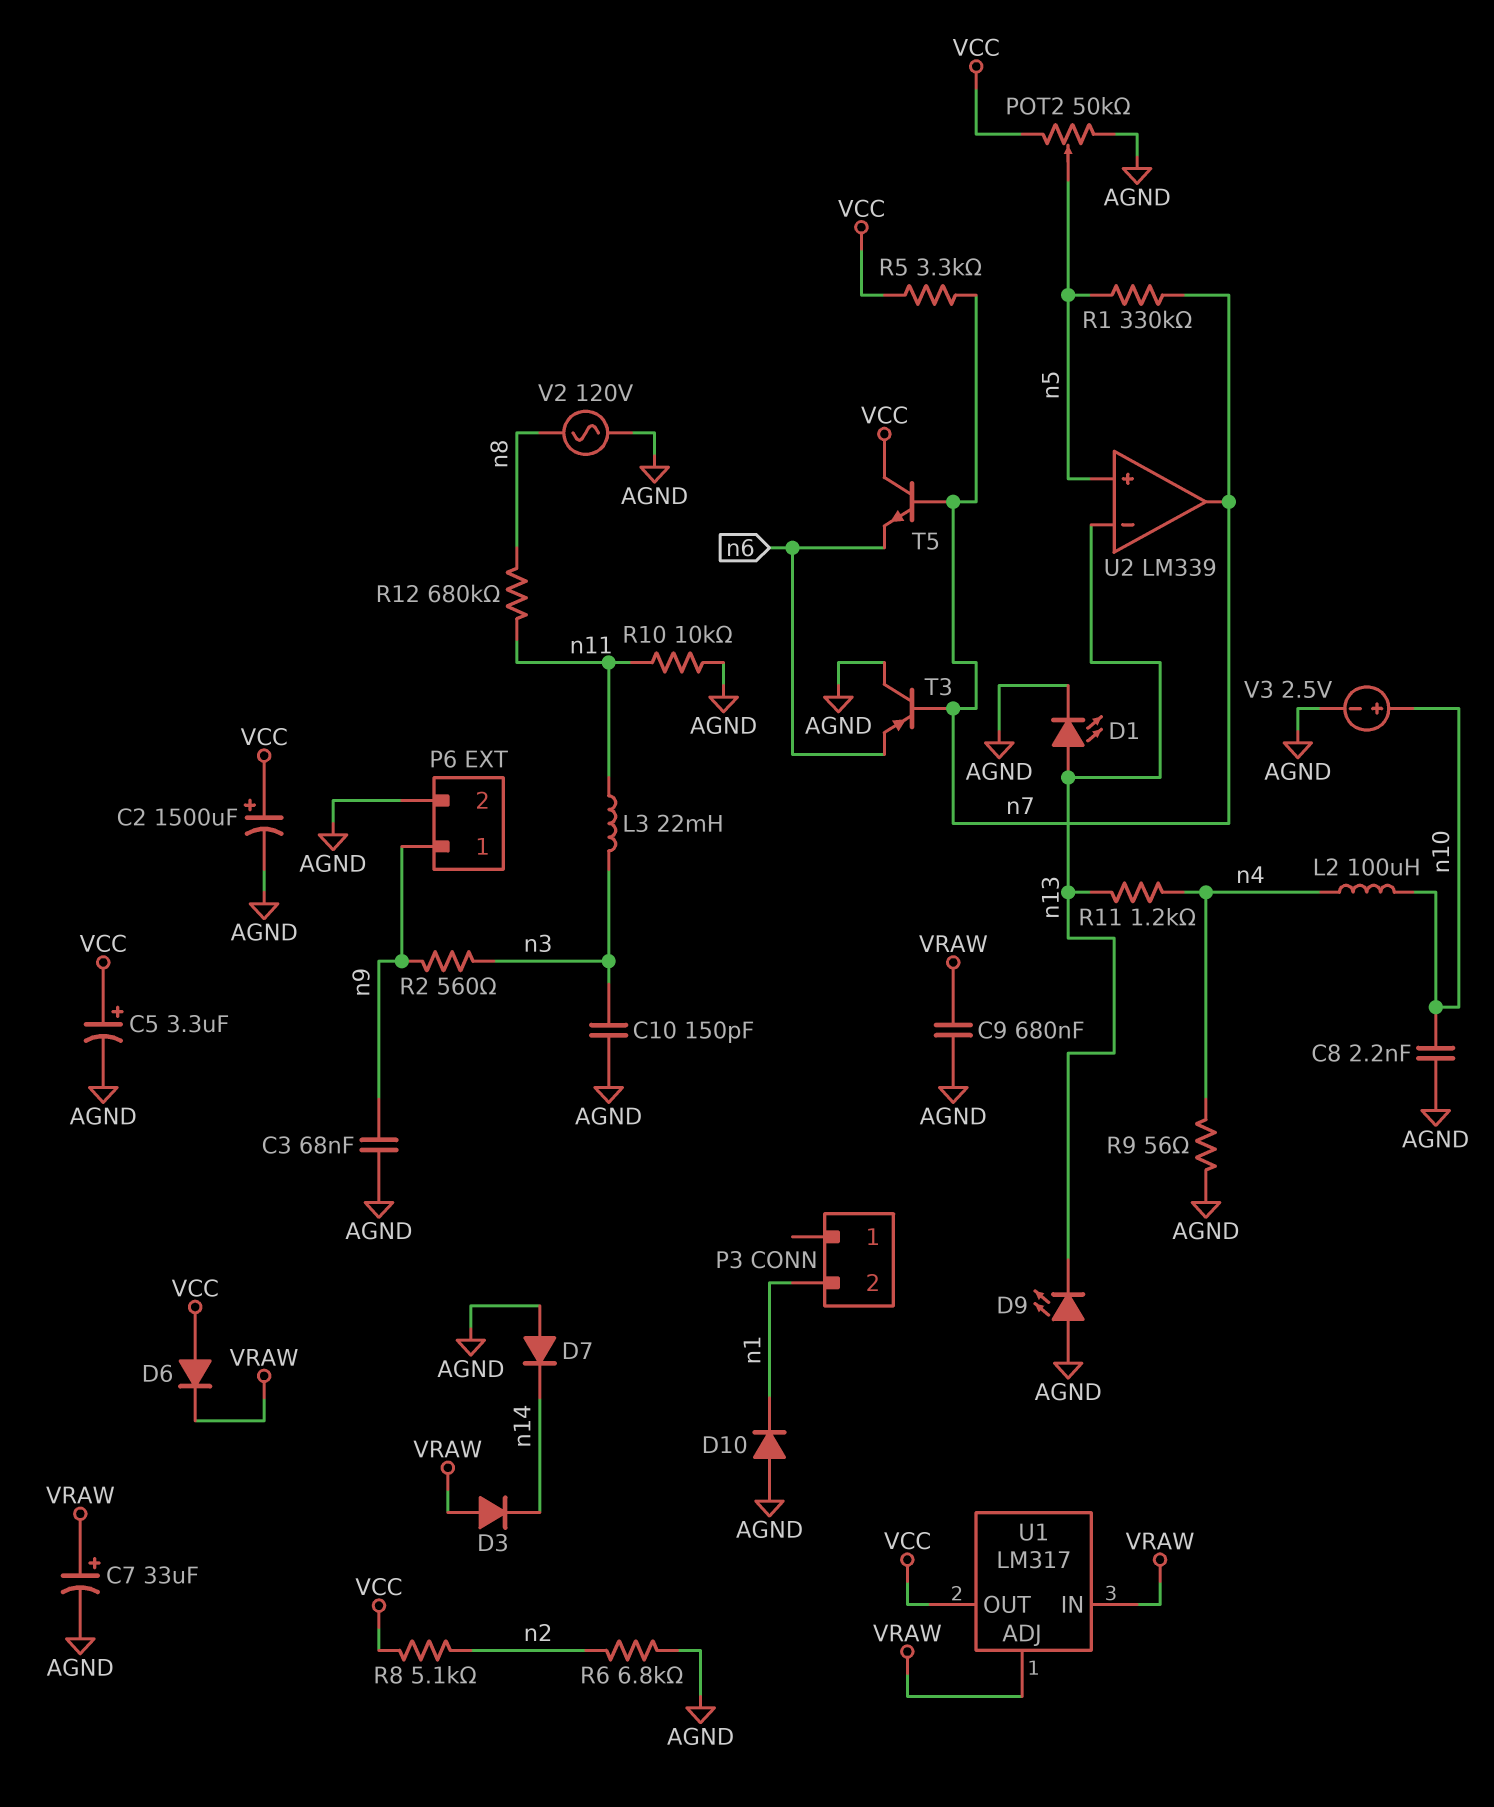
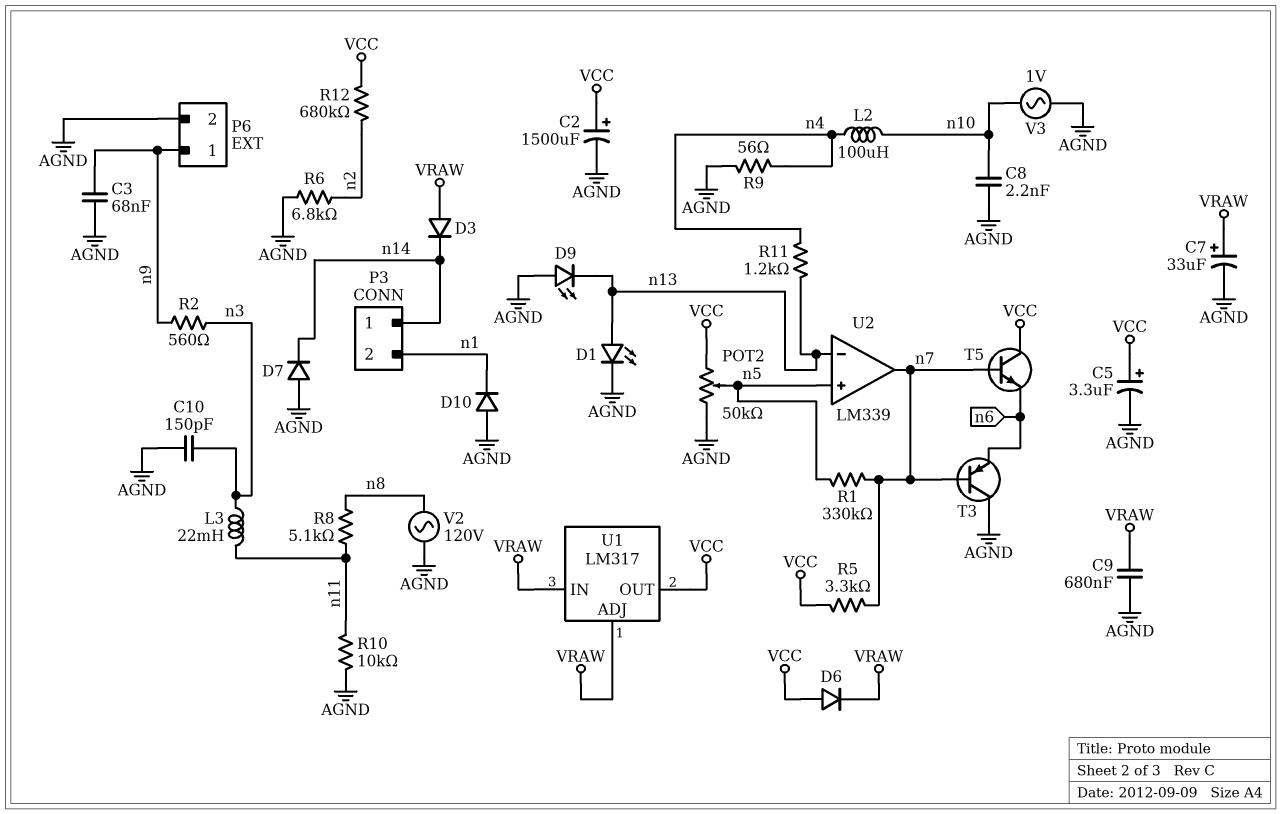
P3 pin 1: none -> n14
R8: 5.1k (VCC, n2) -> 5.1k (n8, n11)
R12: 680k (n8, n11) -> 680k (VCC, n2)
V3: 2.5V (plus n10, minus AGND) -> AC 1V (AGND, n10)

